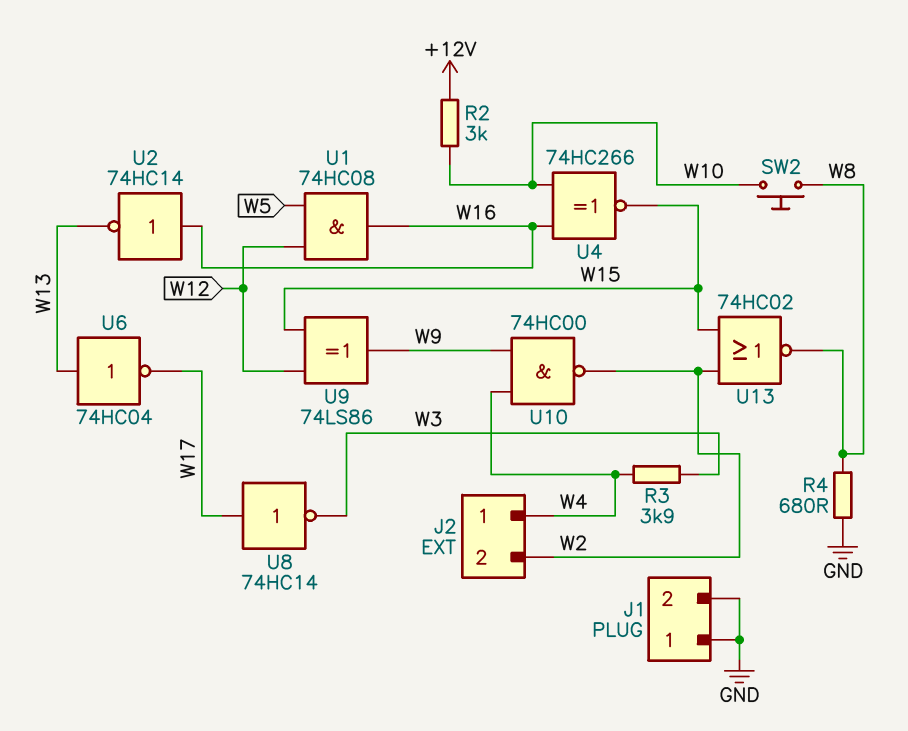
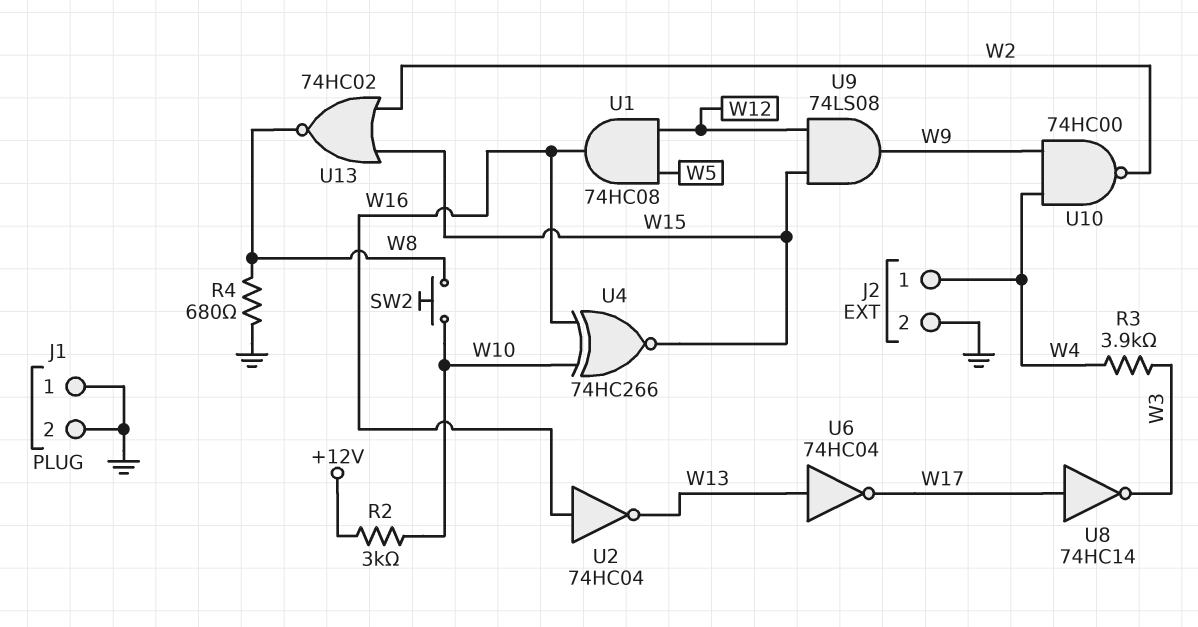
J2 pin 2: W2 -> GND
U2: NOT 74HC14 (in W16, out W13) -> NOT 74HC04 (in W16, out W13)
U9: XOR 74LS86 (in W12, in W15, out W9) -> AND 74LS08 (in W12, in W15, out W9)

